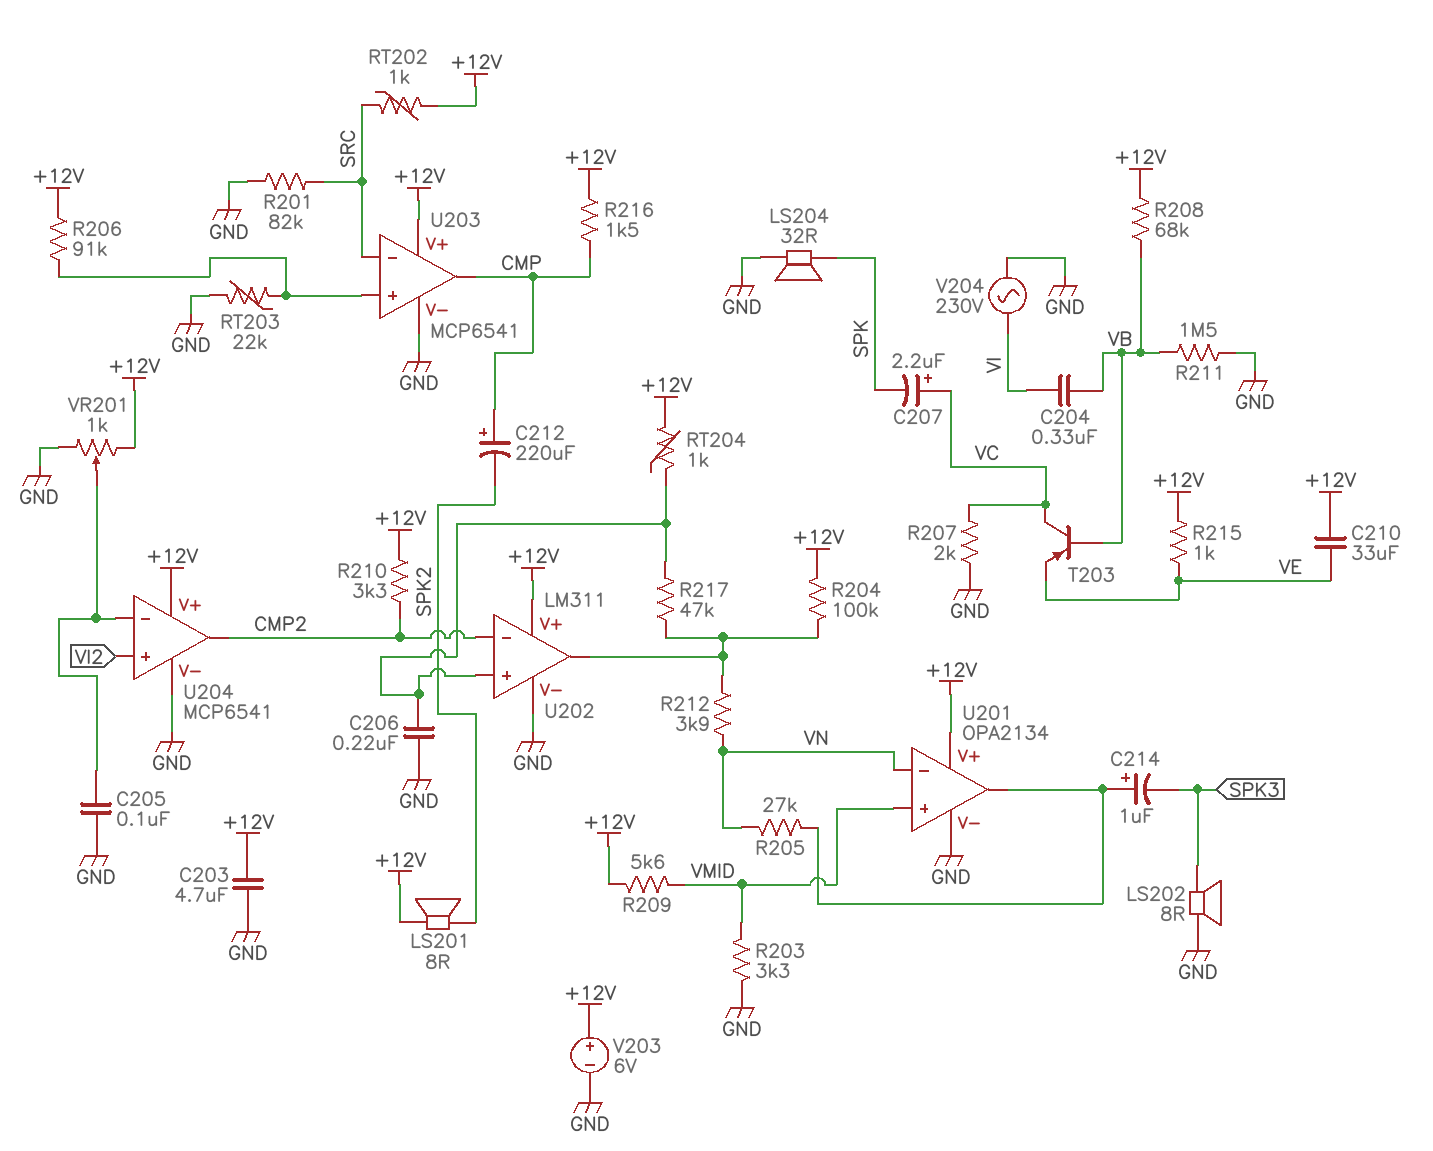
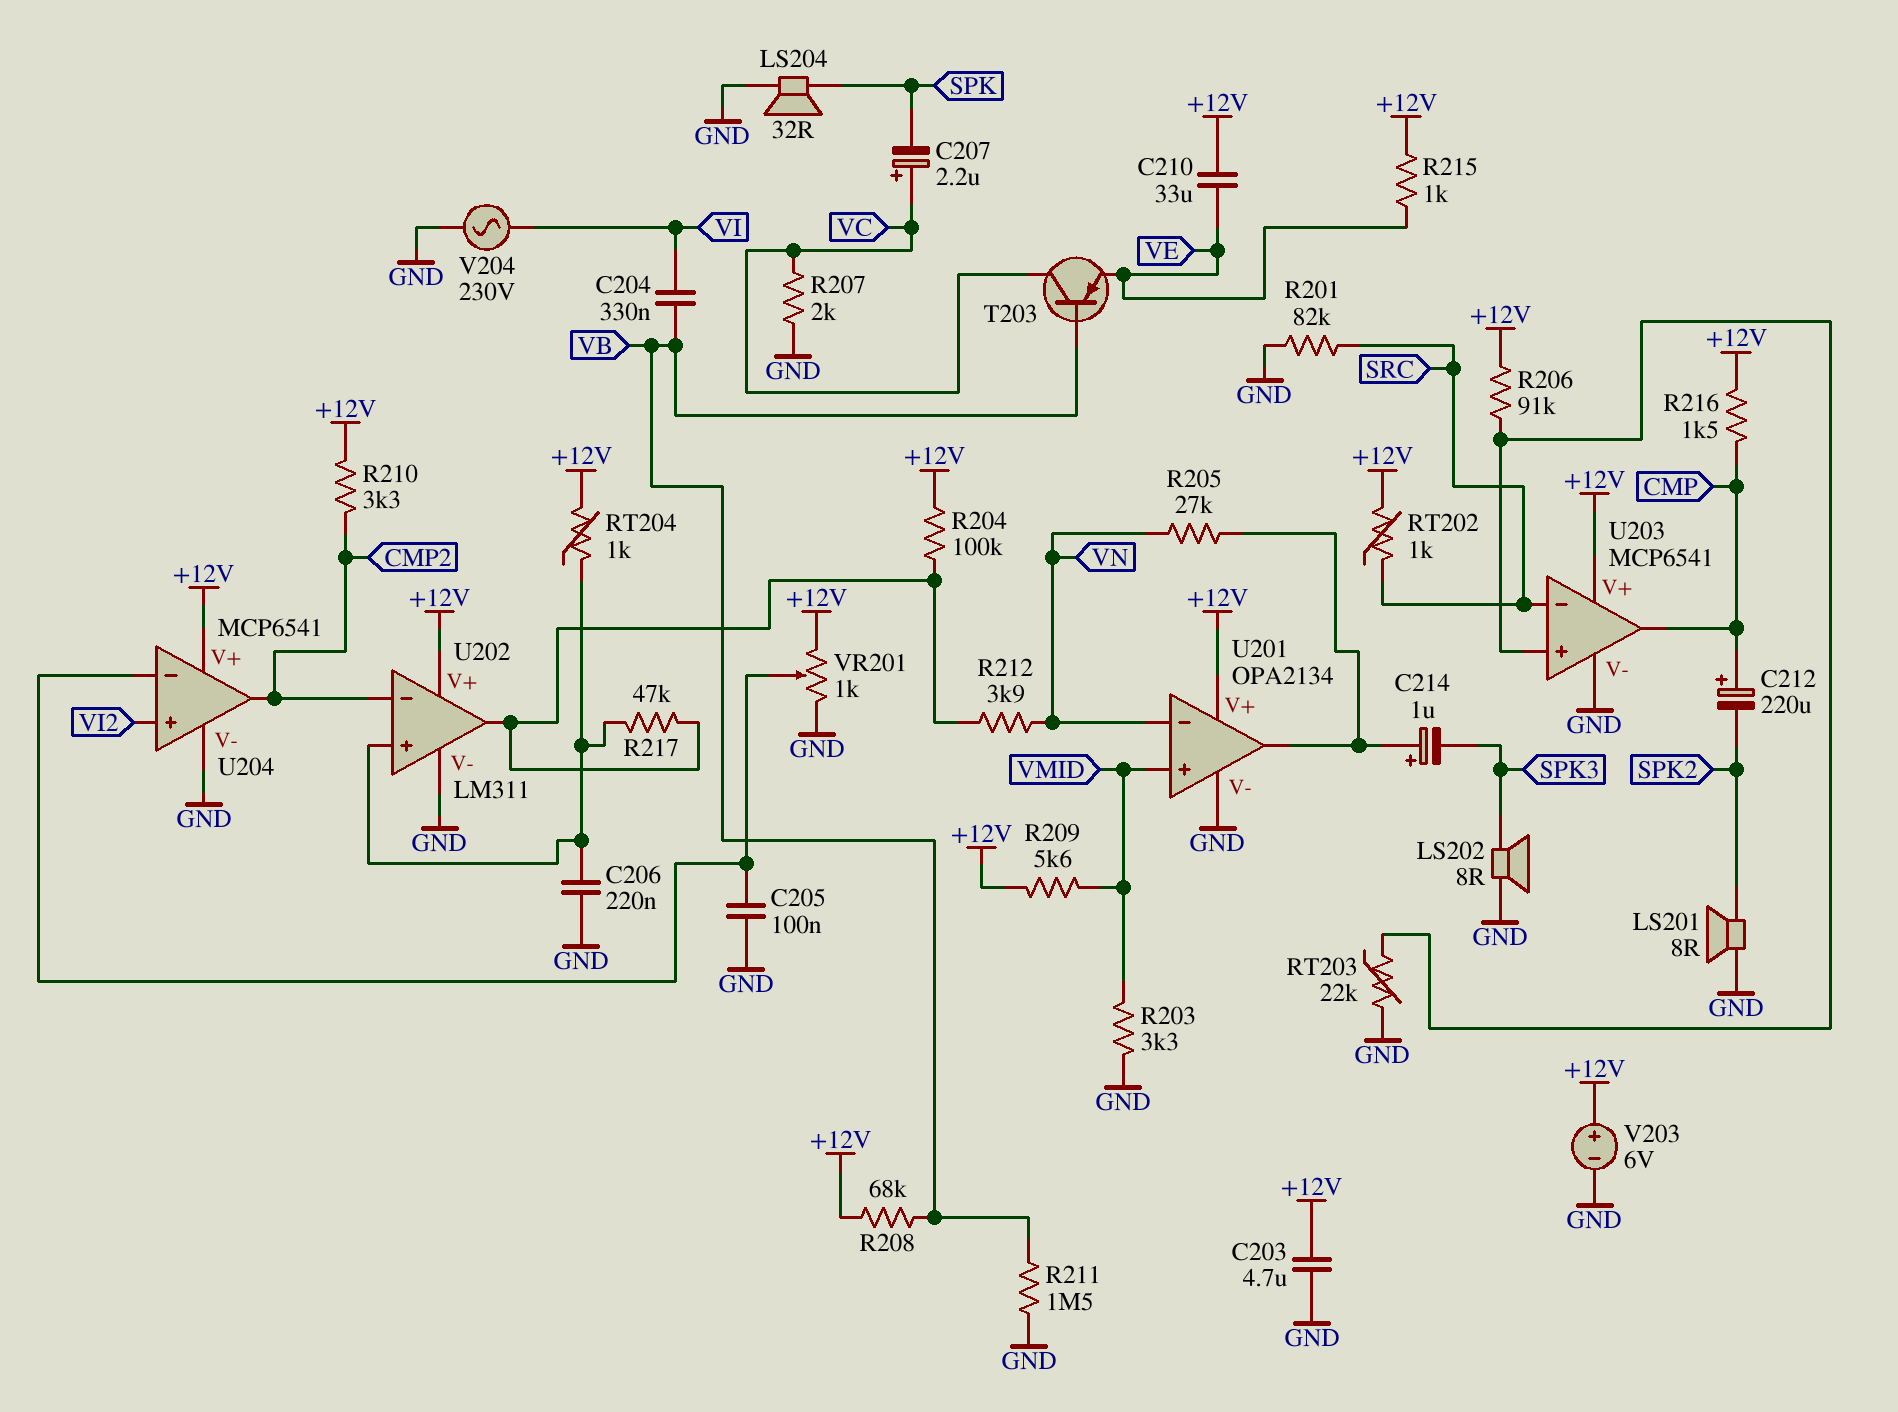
LS201: speaker 8R (+12V, SPK2) -> speaker 8R (GND, SPK2)

